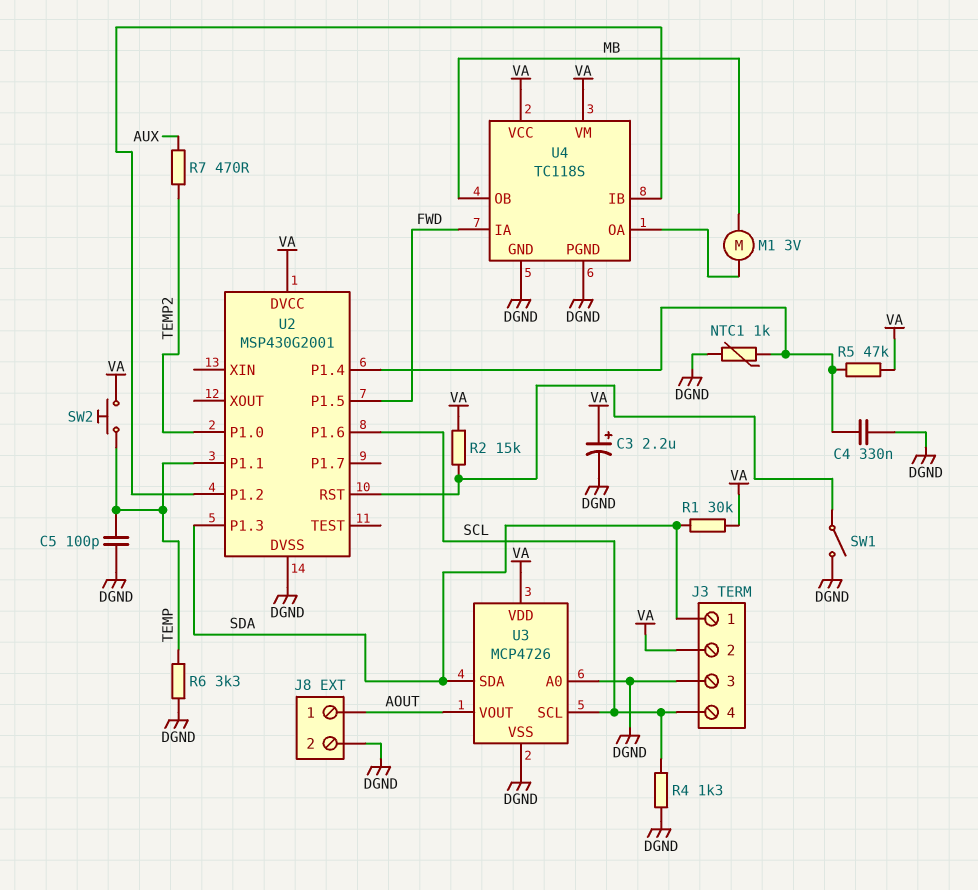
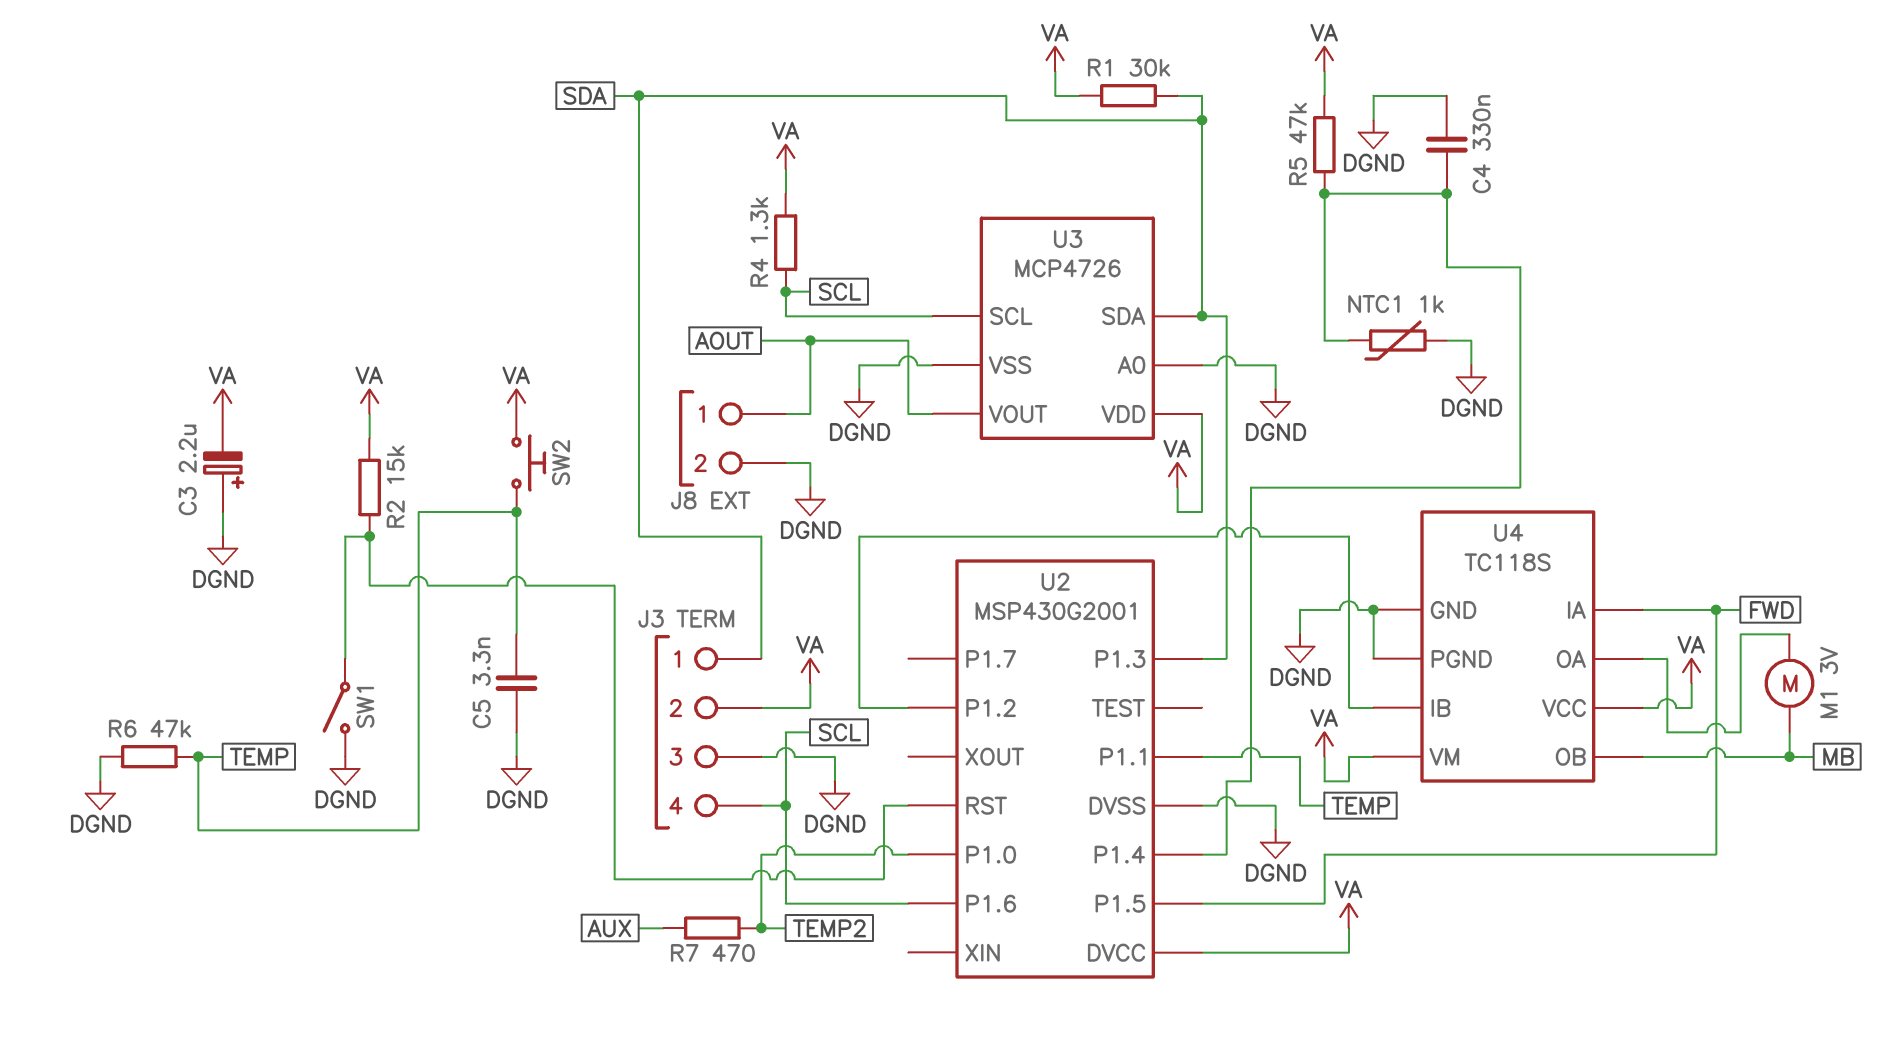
C3: 2.2uF (plus VA, minus DGND) -> 2.2uF (plus DGND, minus VA)
C5: 100pF (DGND, TEMP) -> 3.3nF (DGND, TEMP)
R4: 1.3k (DGND, SCL) -> 1.3k (SCL, VA)
R6: 3.3k (DGND, TEMP) -> 47k (DGND, TEMP)

